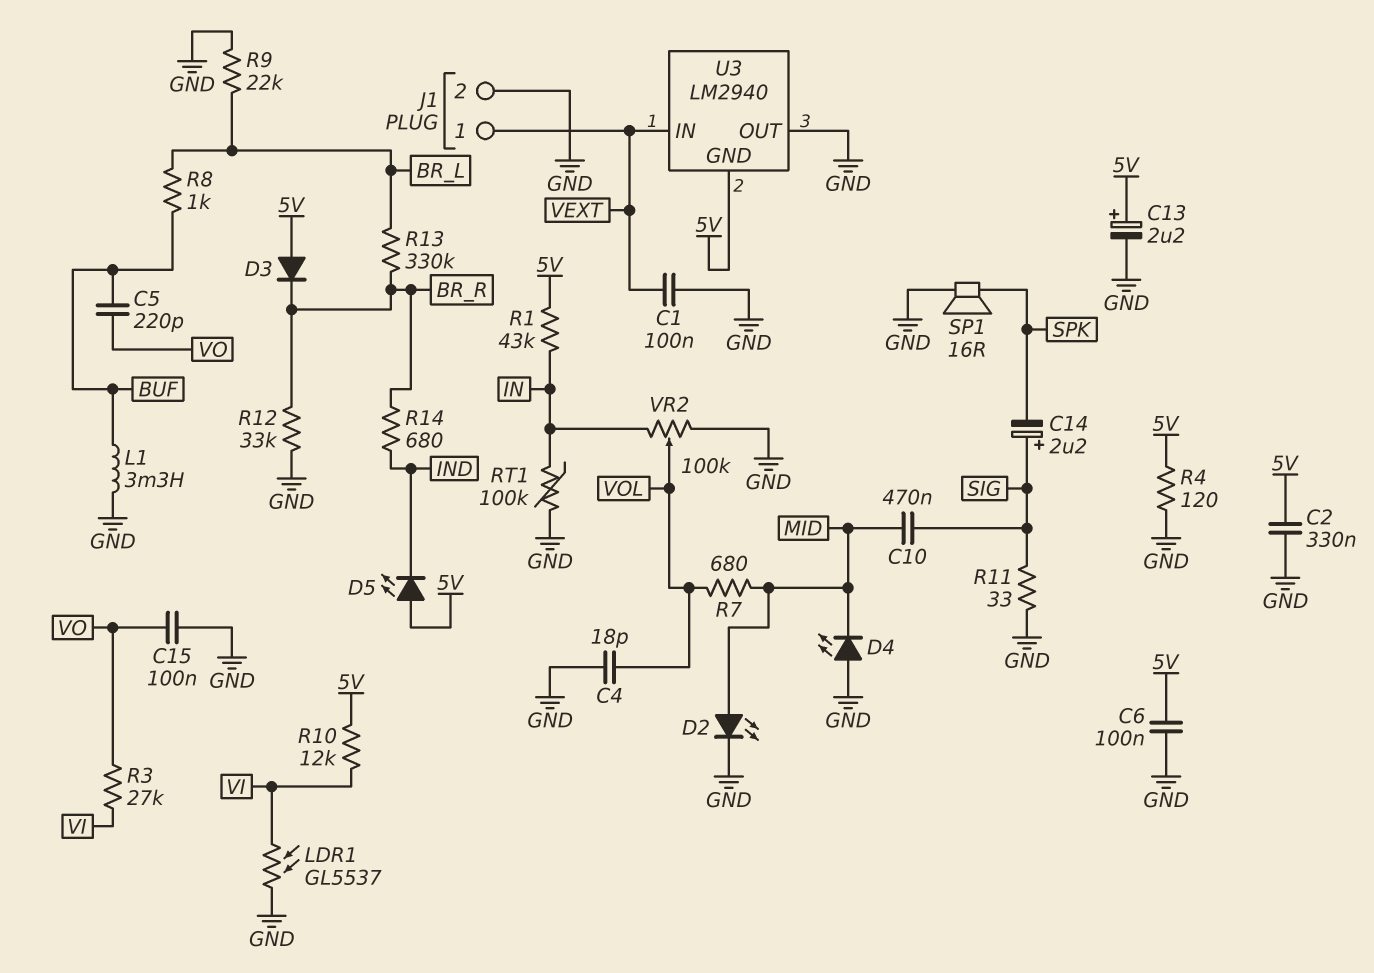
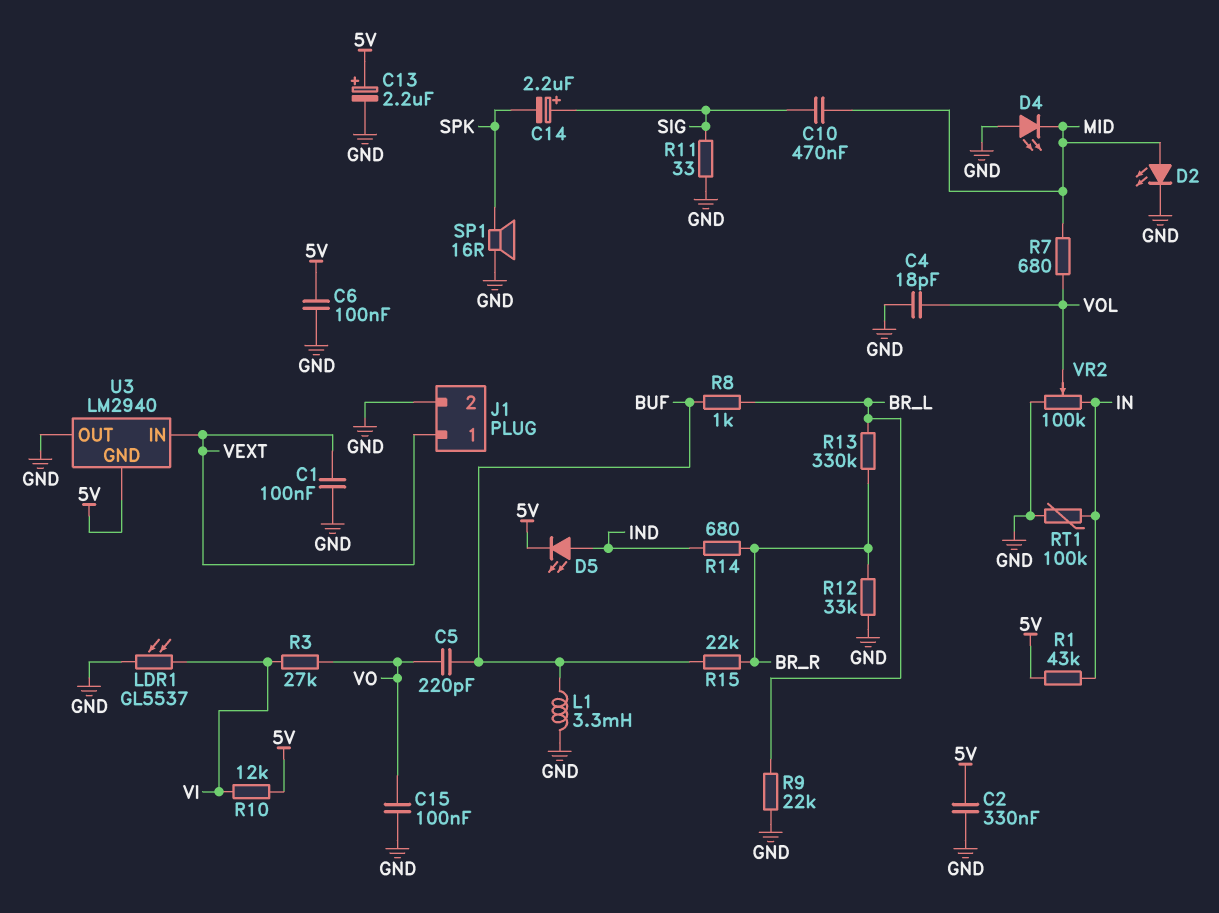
D3: diode (A 5V, K BR_R) -> none
D5: LED (A 5V, K IND) -> LED (A IND, K 5V)
R4: 120 (5V, GND) -> none
R15: none -> 22k (BR_R, BUF)

